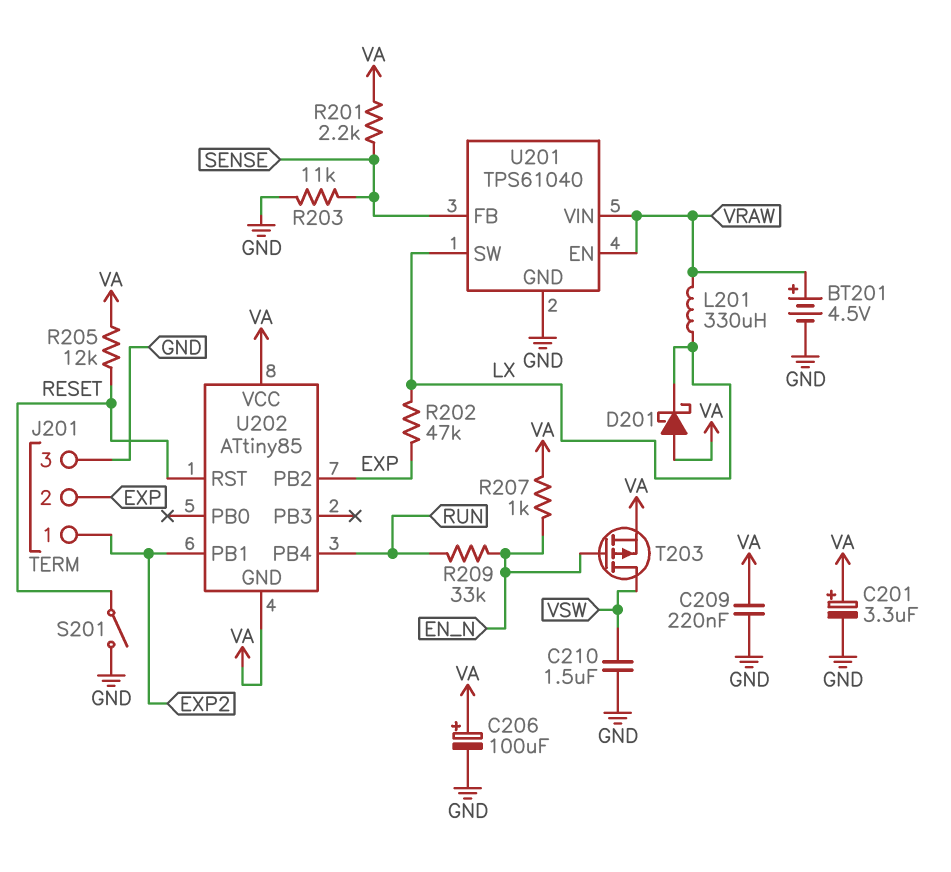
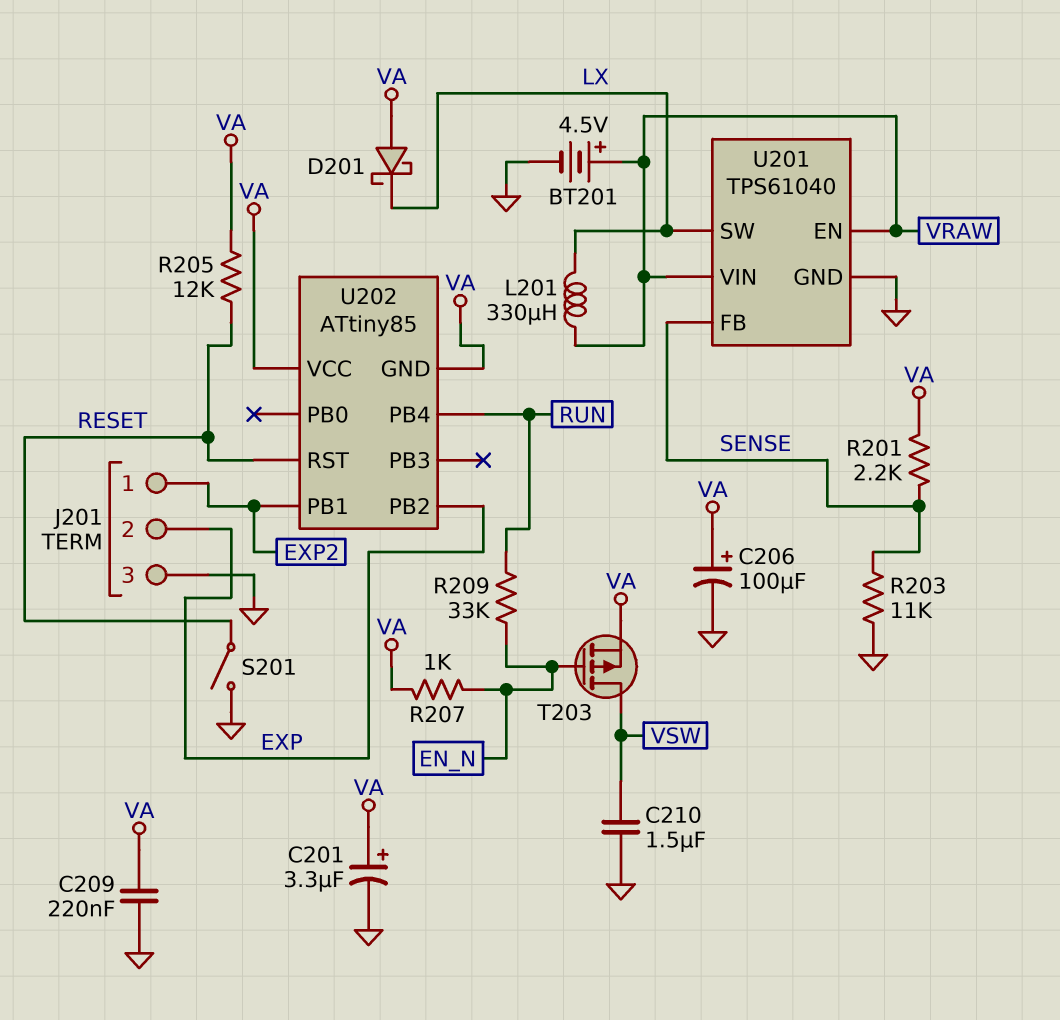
R202: 47k (EXP, LX) -> none

